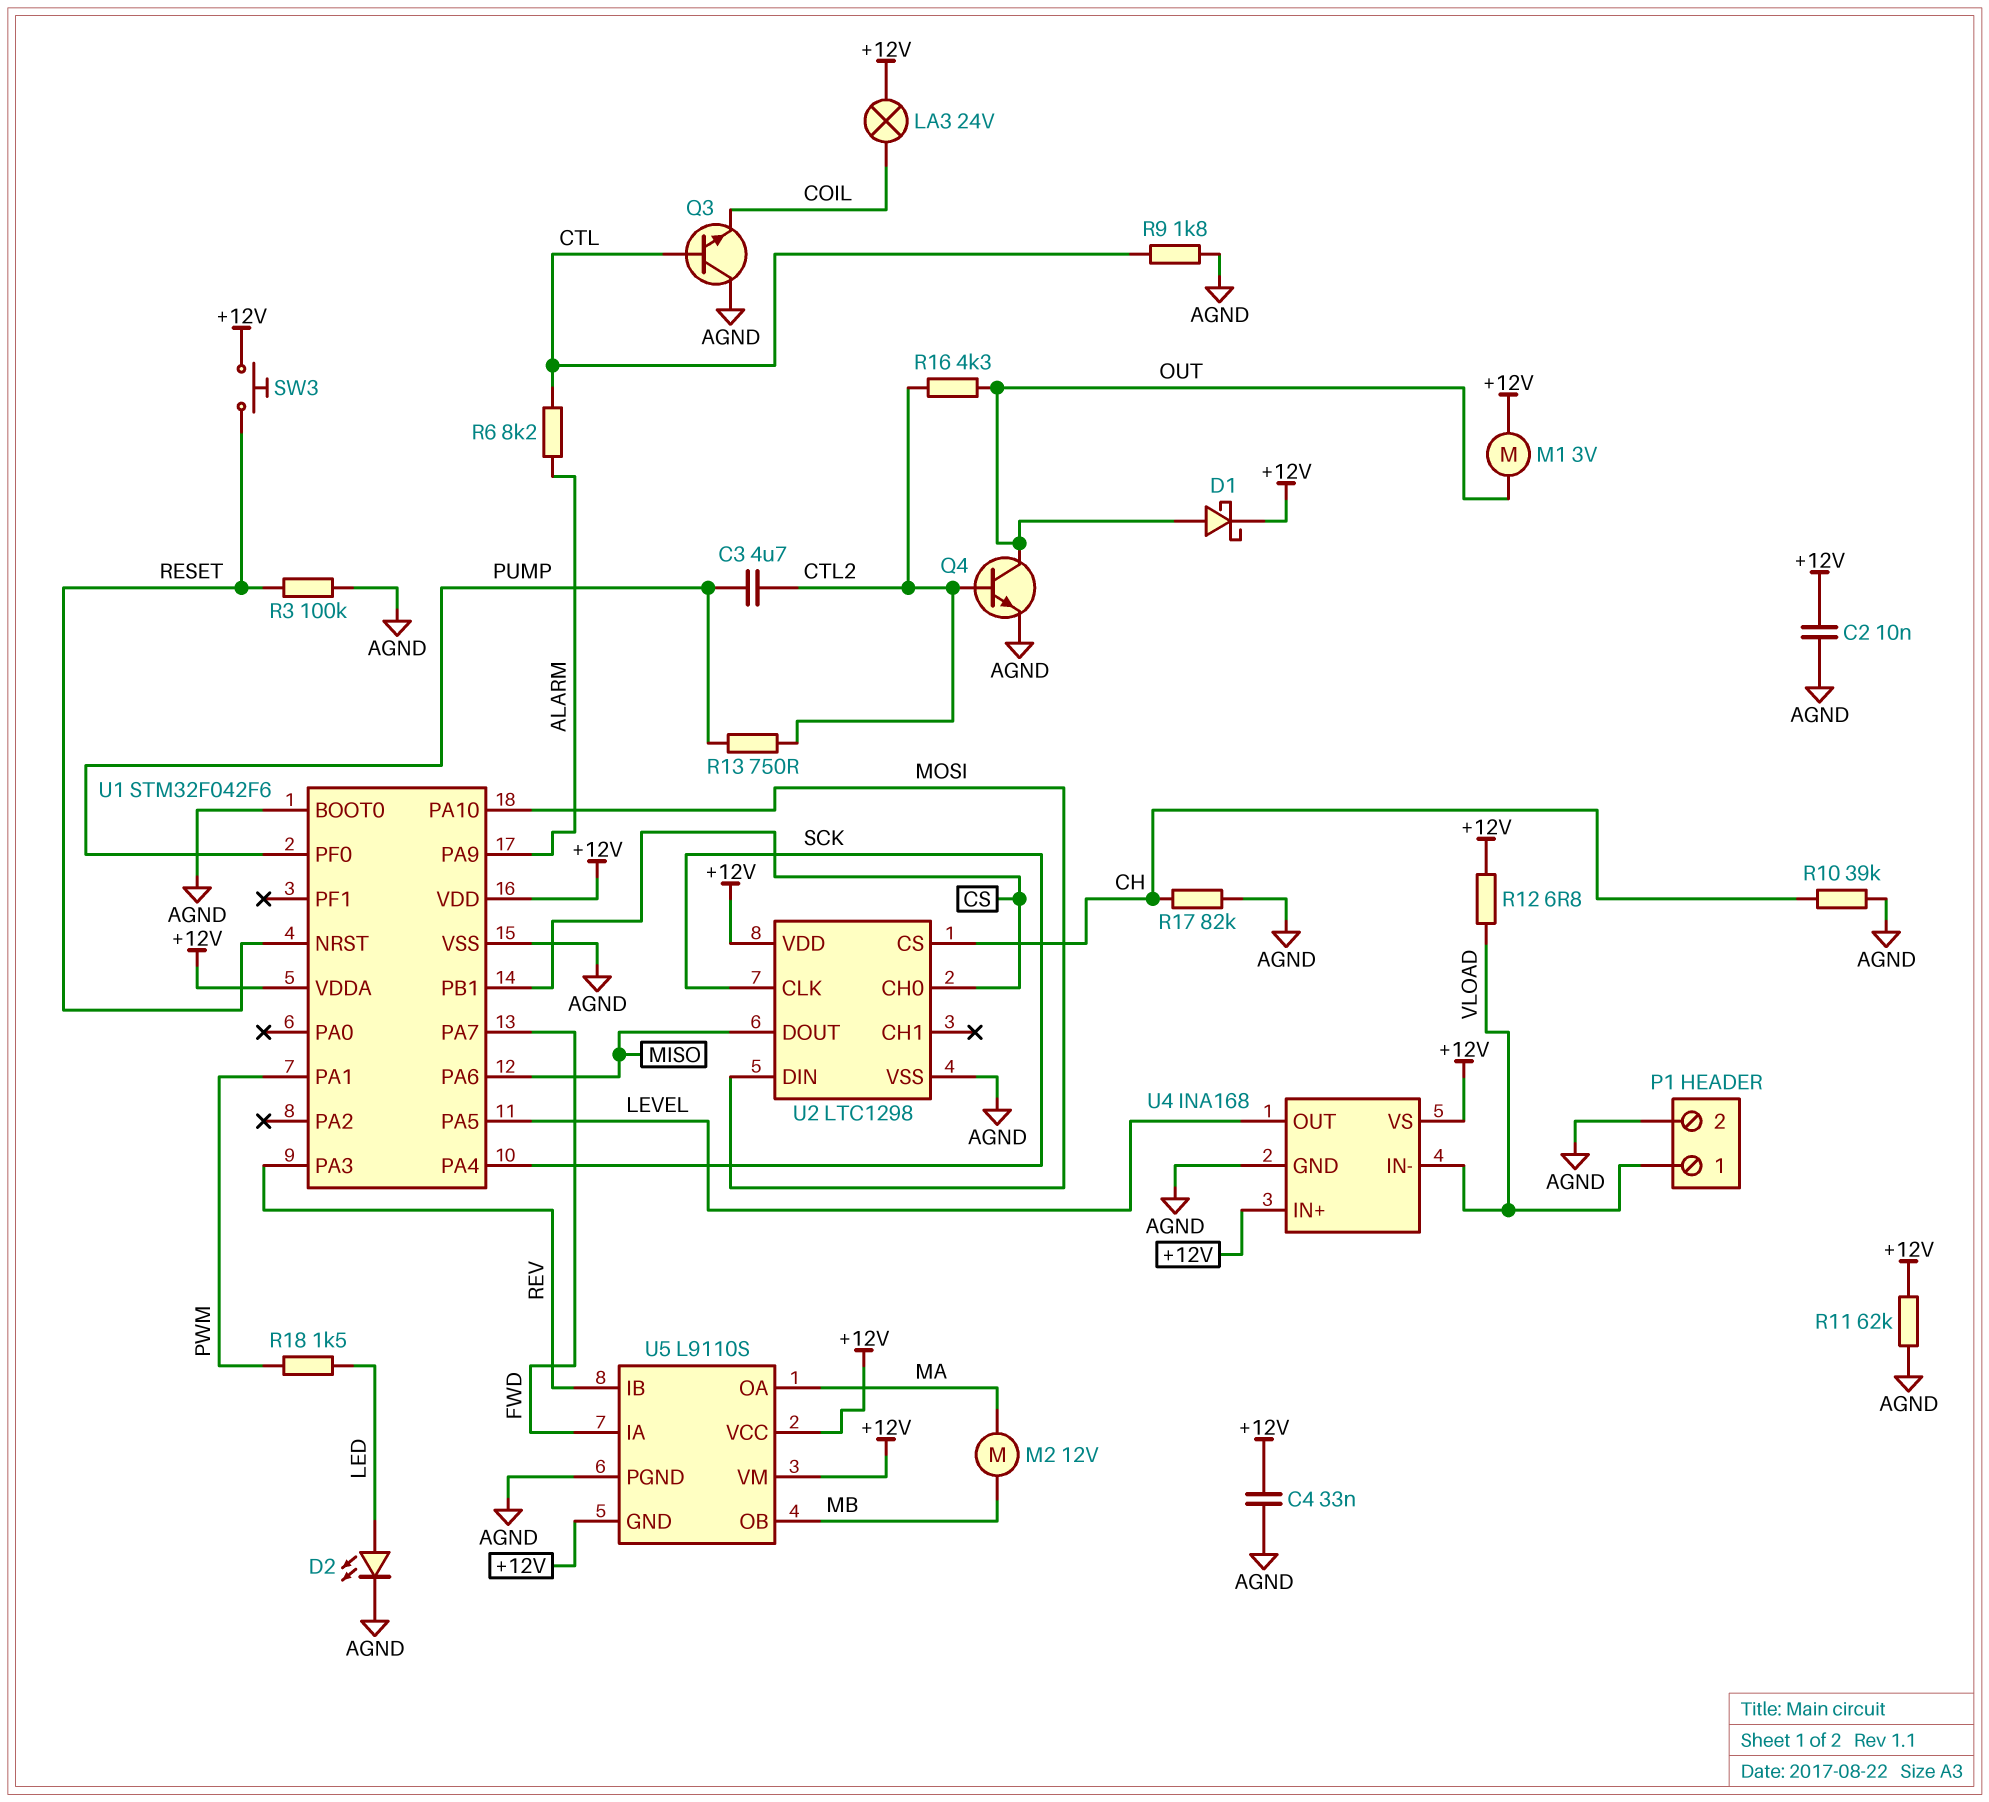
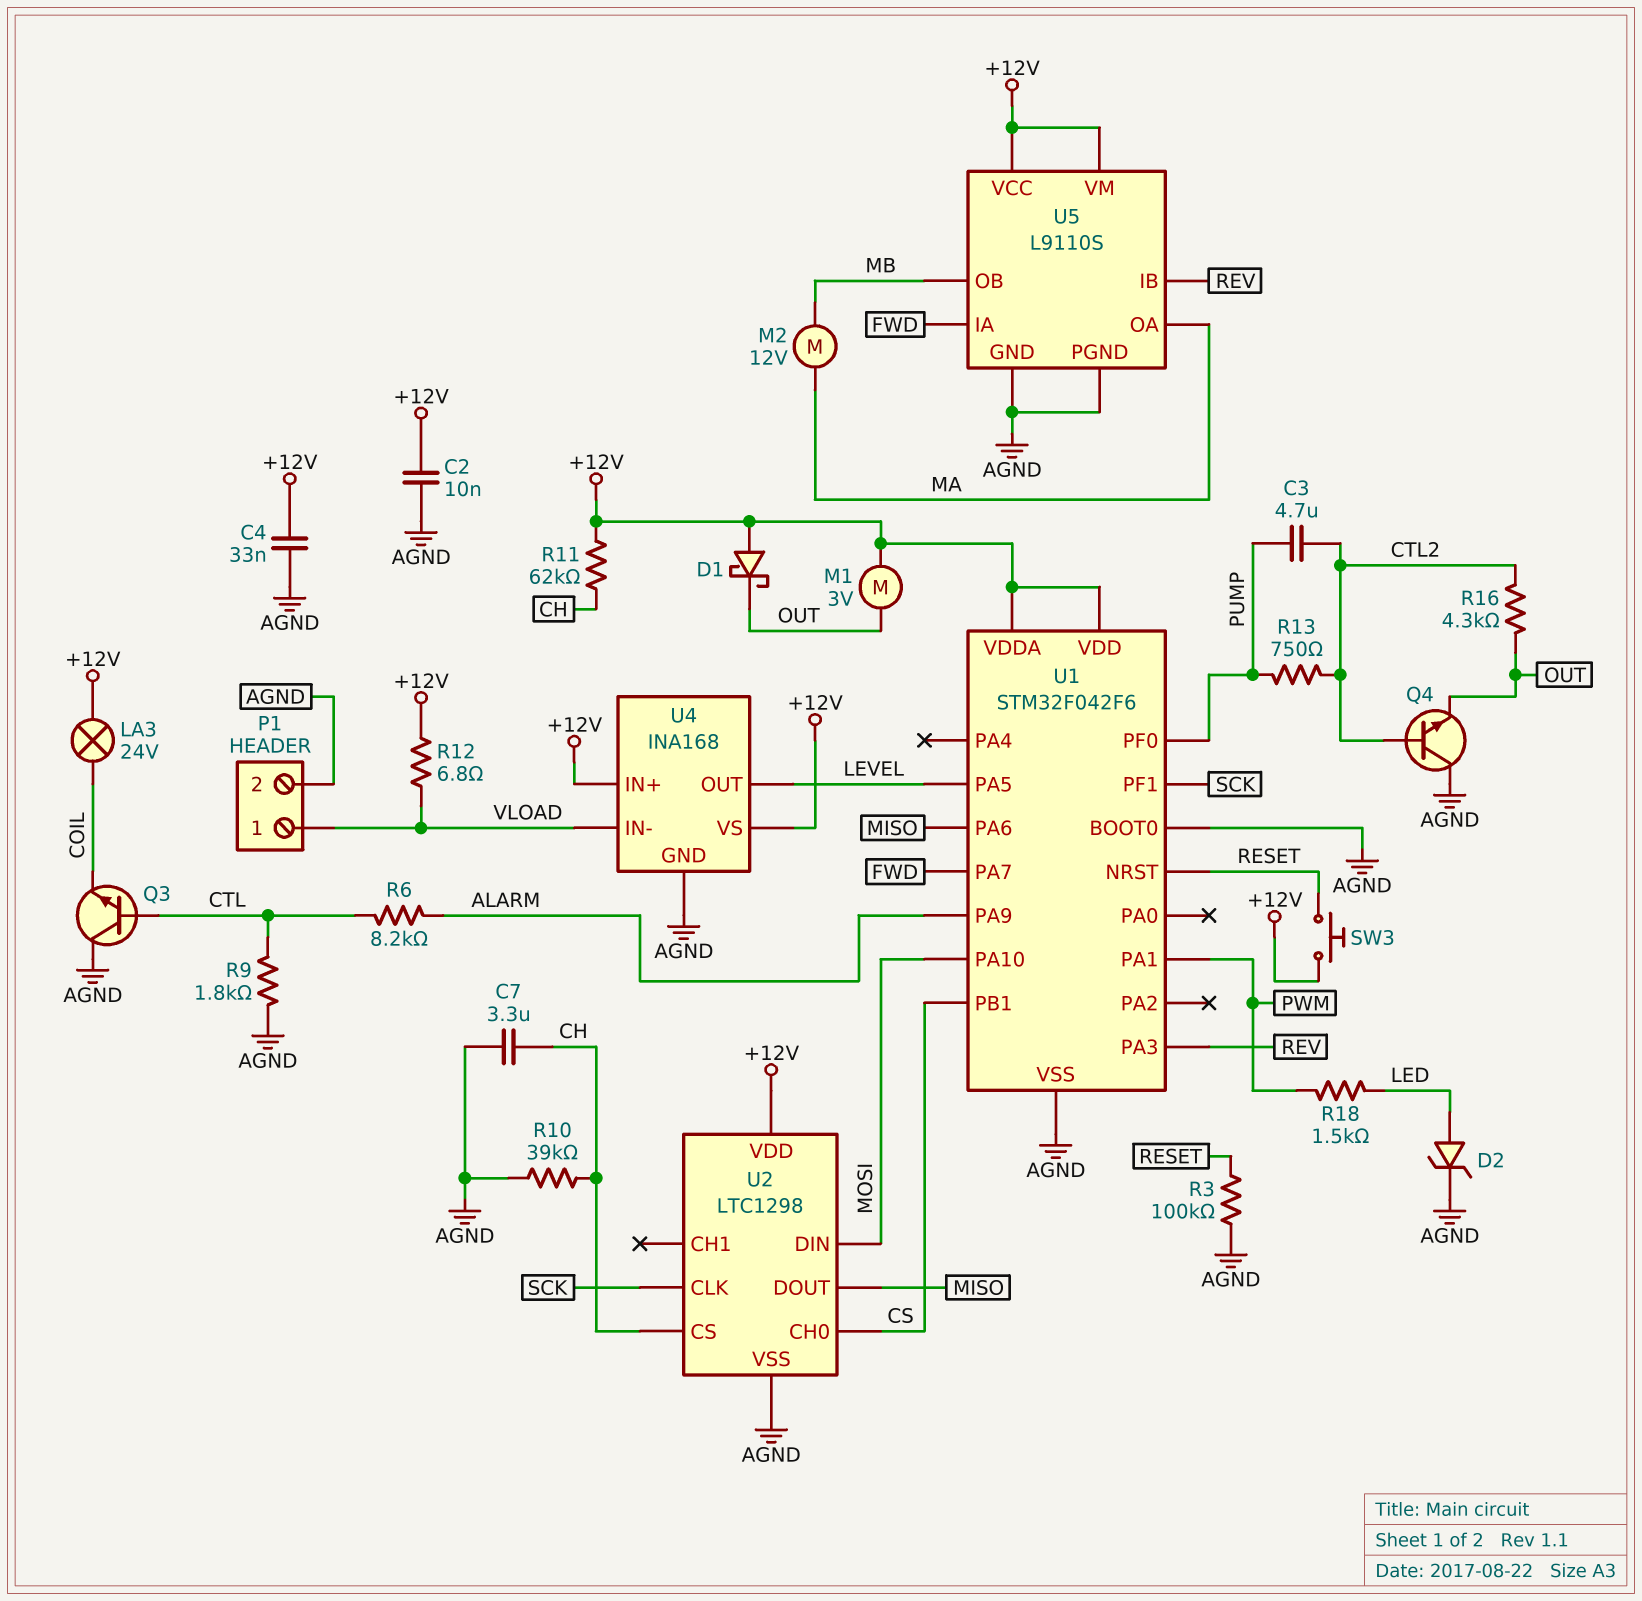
C7: none -> 3.3uF (AGND, CH)
D1: schottky (A OUT, K +12V) -> schottky (A +12V, K OUT)
D2: LED (A LED, K AGND) -> zener (A LED, K AGND)
Q4: NPN (B CTL2, C OUT, E AGND) -> NPN (B CTL2, C AGND, E OUT)
R11: 62k (+12V, AGND) -> 62k (+12V, CH)
R17: 82k (AGND, CH) -> none
U1 pin PA4: SCK -> none
U1 pin PF1: none -> SCK
U5 pin GND: +12V -> AGND

